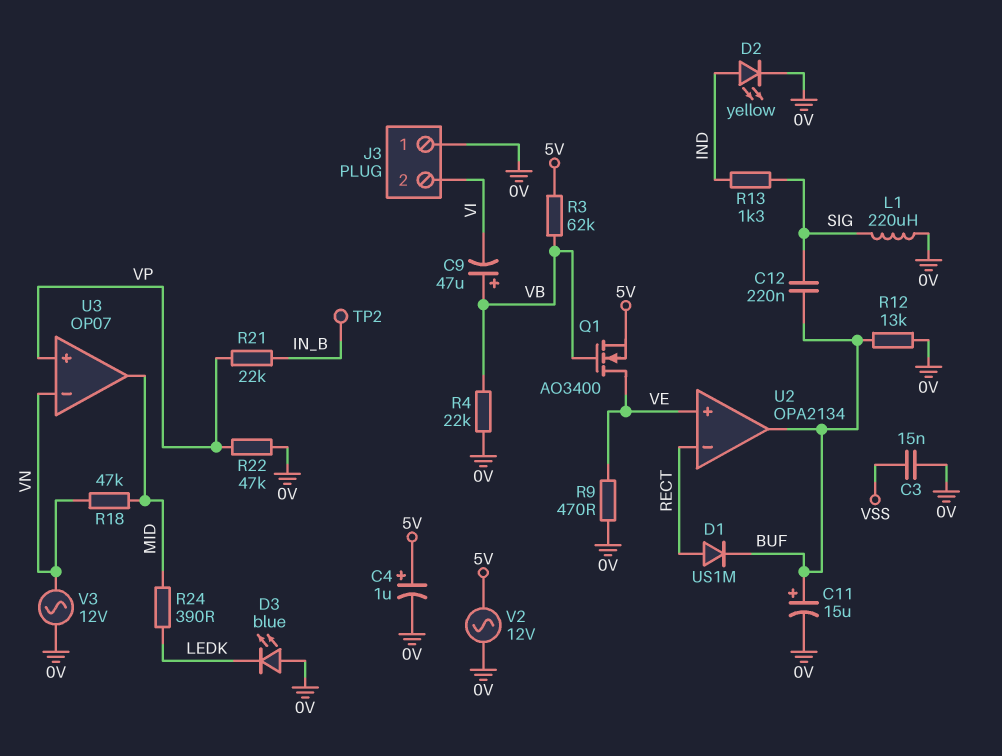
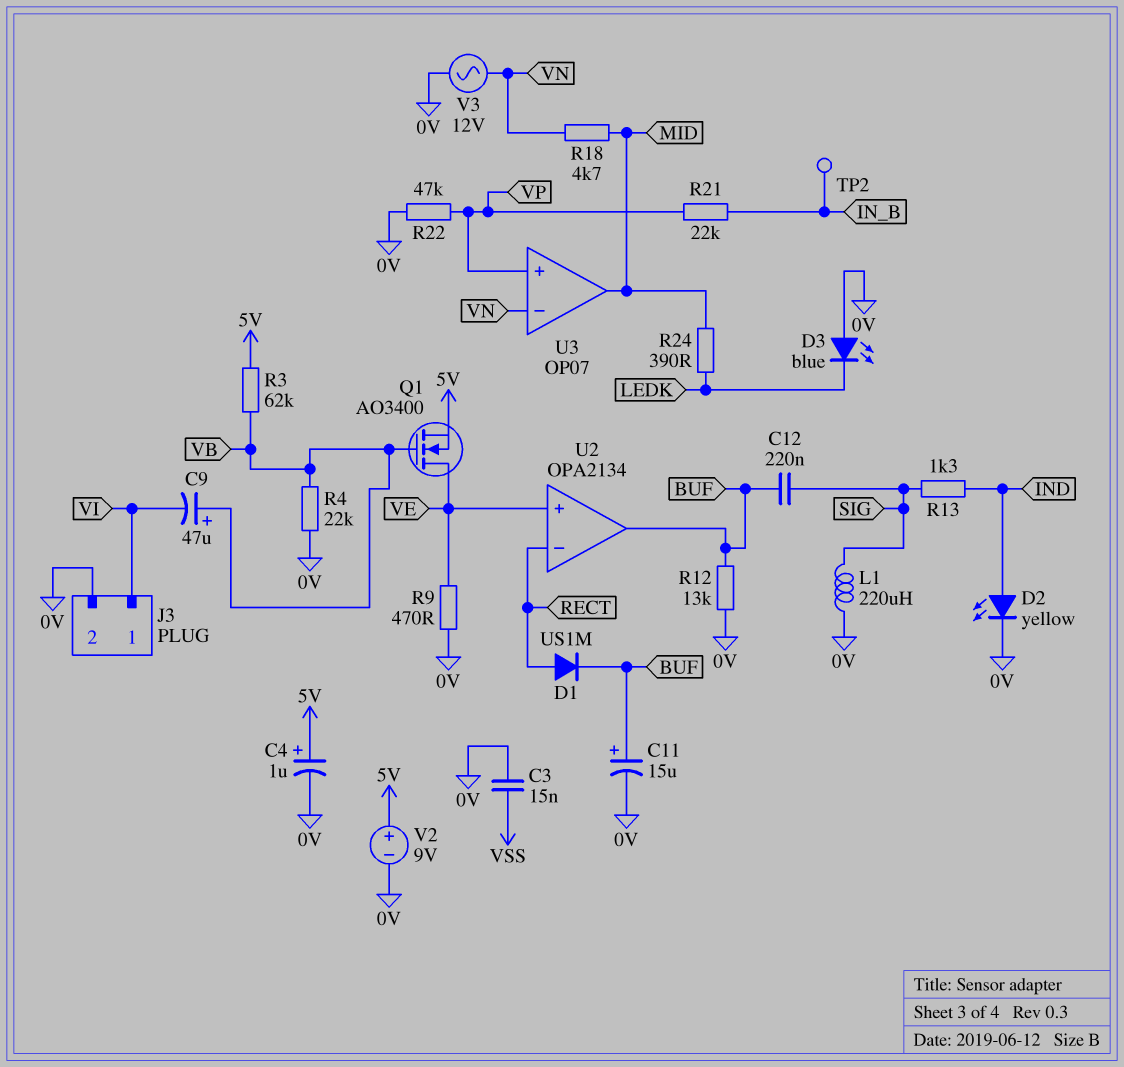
J3 pin 1: 0V -> VI
J3 pin 2: VI -> 0V
R18: 47k (MID, VN) -> 4.7k (MID, VN)
V2: AC 12V (0V, 5V) -> 9V (plus 5V, minus 0V)

